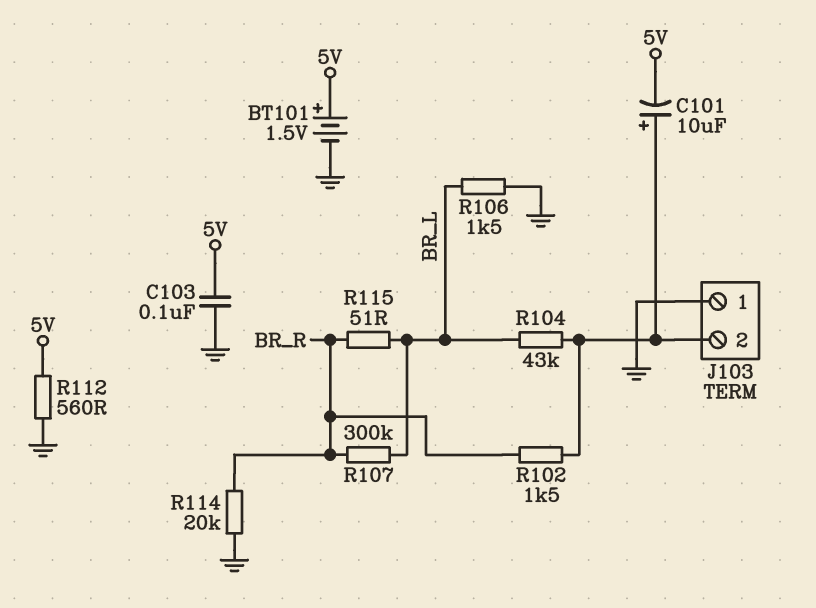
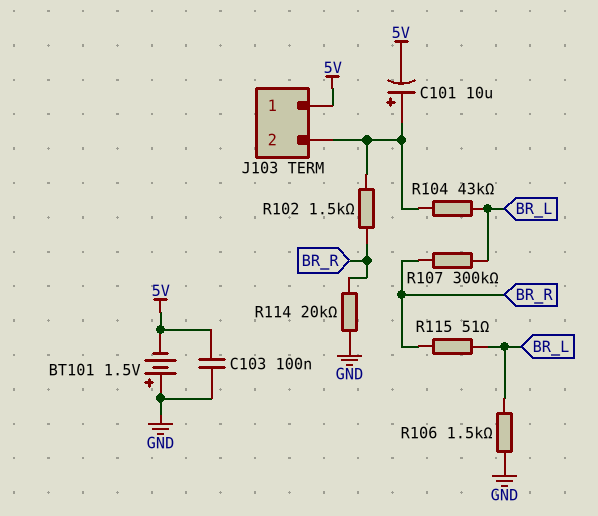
BT101: 1.5V (plus 5V, minus GND) -> 1.5V (plus GND, minus 5V)
J103 pin 1: GND -> 5V
R112: 560 (5V, GND) -> none

